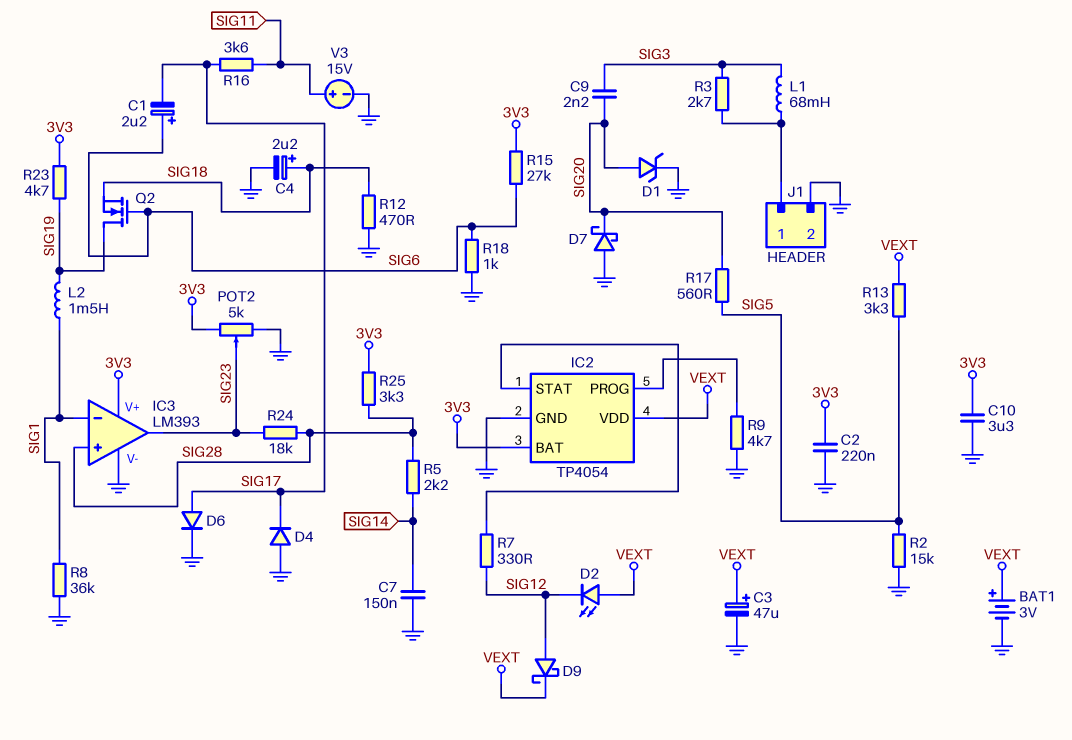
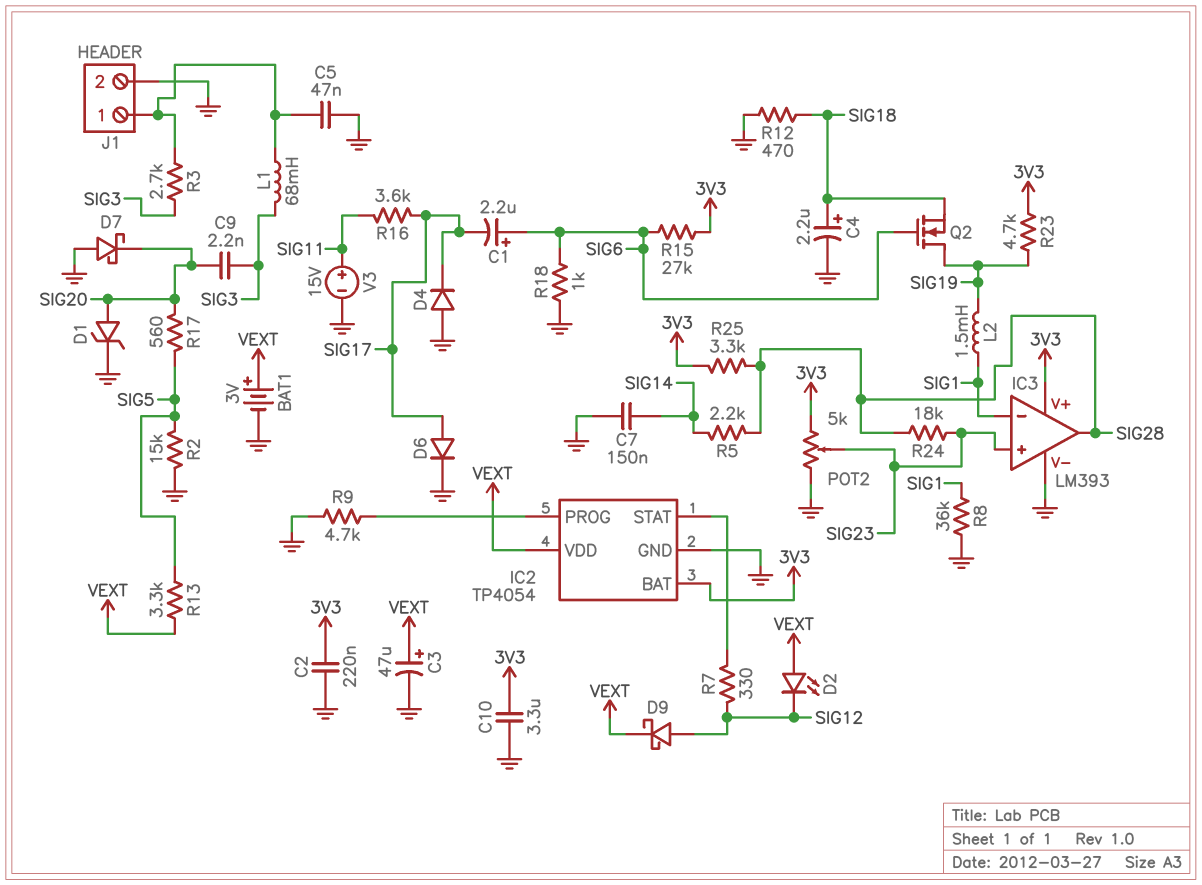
C5: none -> 47nF (GND, J1/1)
IC3 pin in+: SIG28 -> SIG23
IC3 pin out: SIG23 -> SIG28

